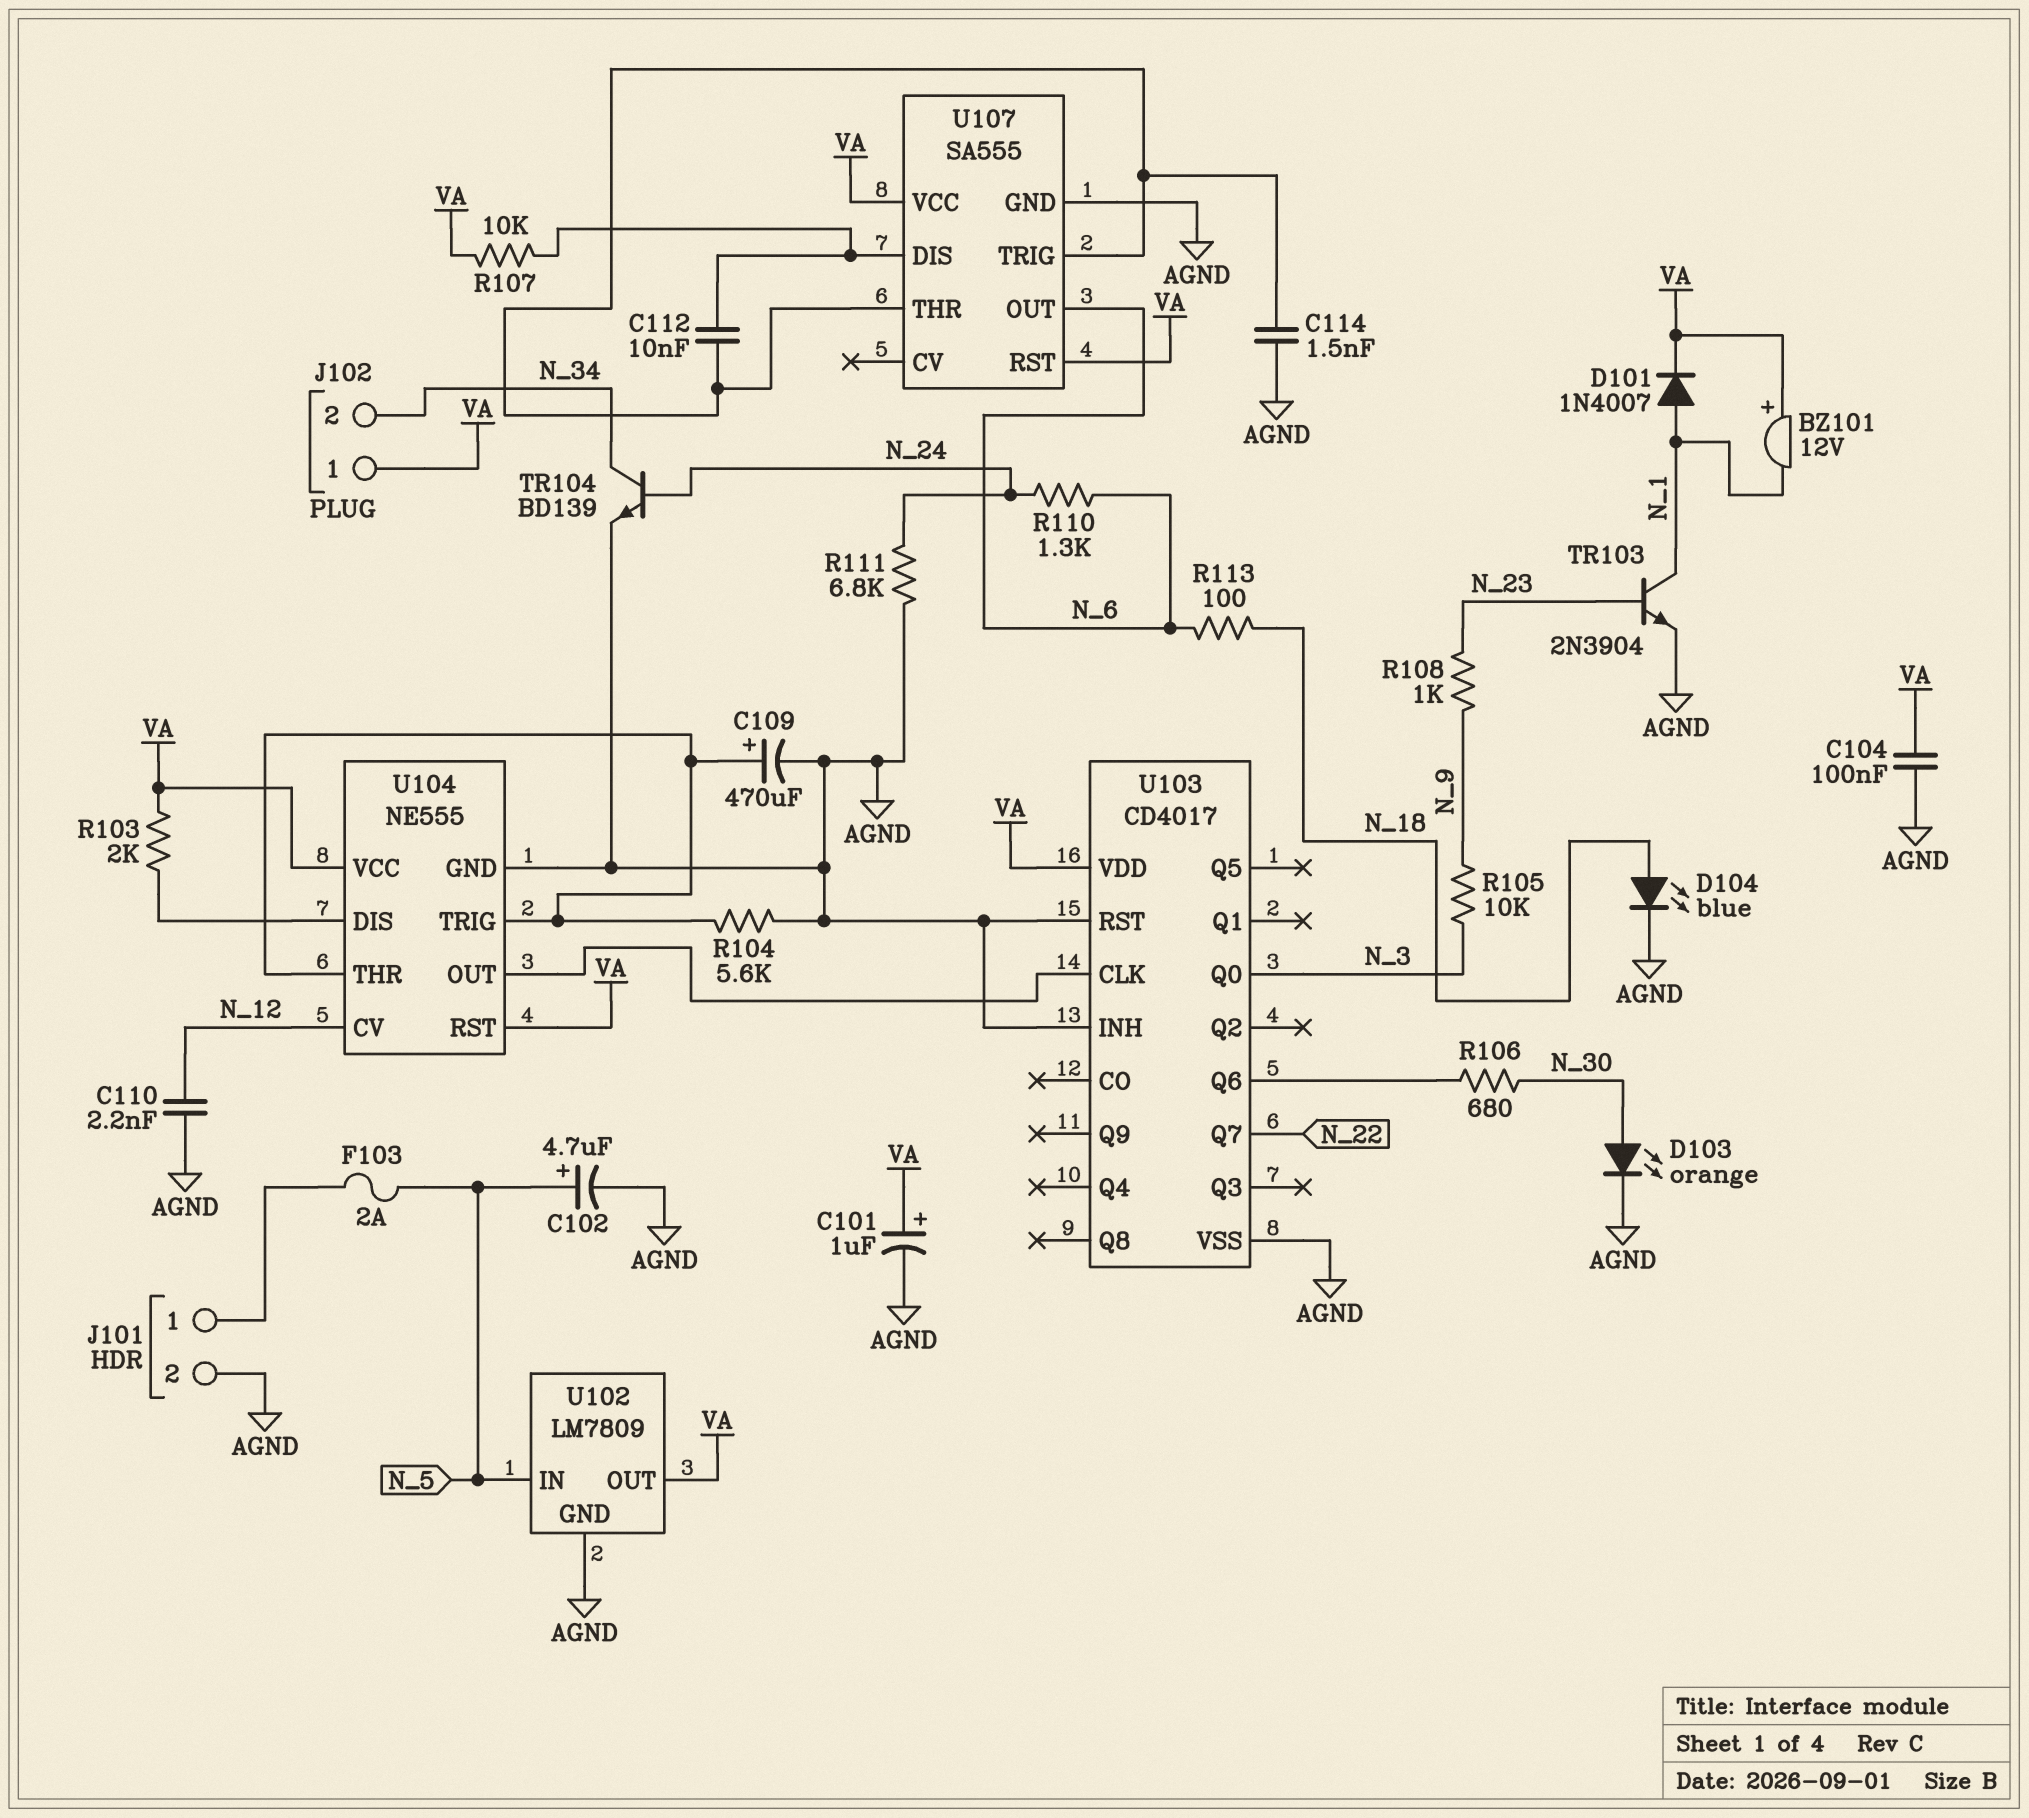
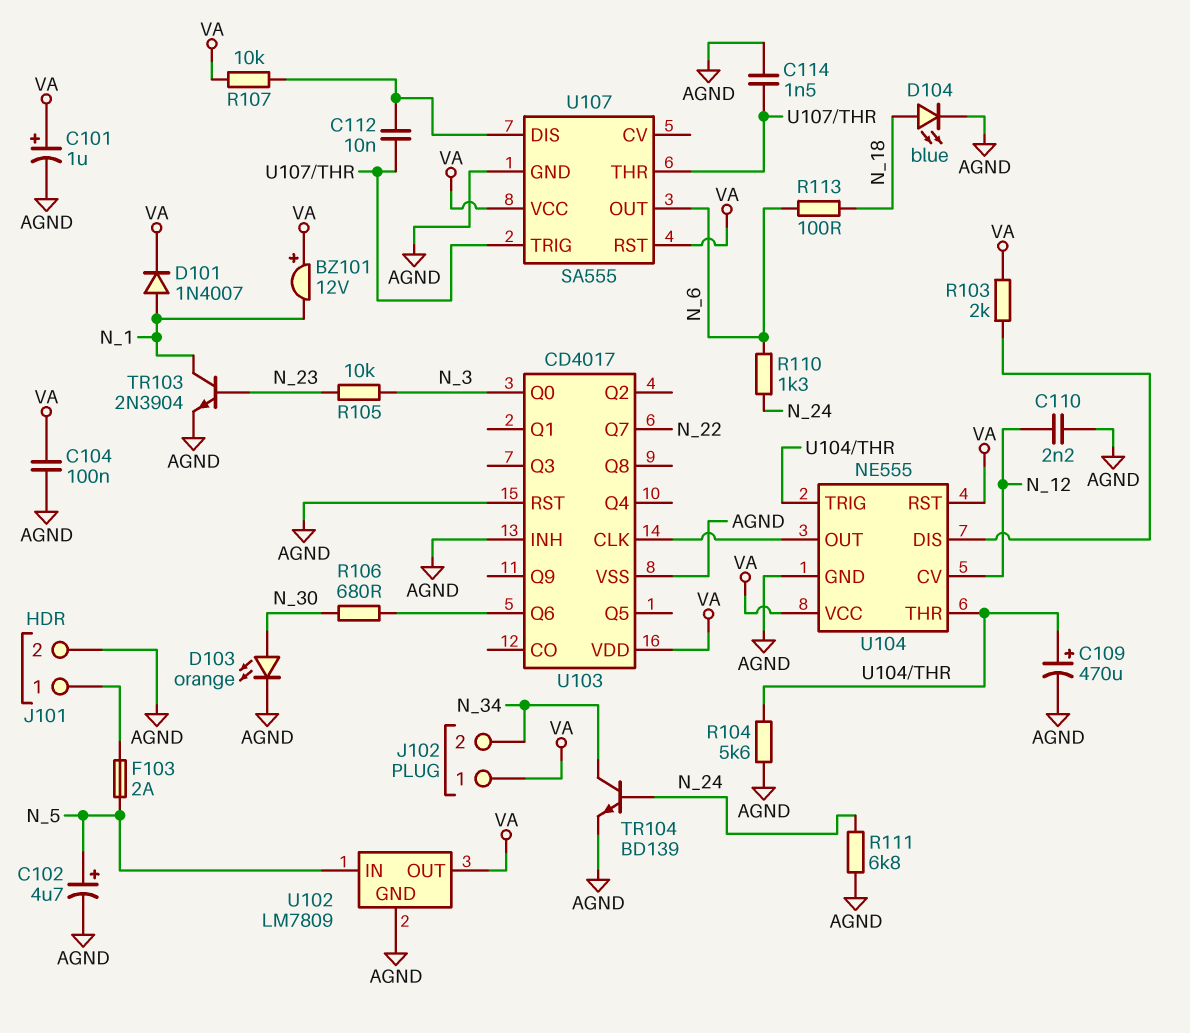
R105: 10k (N_3, N_9) -> 10k (N_3, N_23)
R108: 1k (N_9, N_23) -> none

